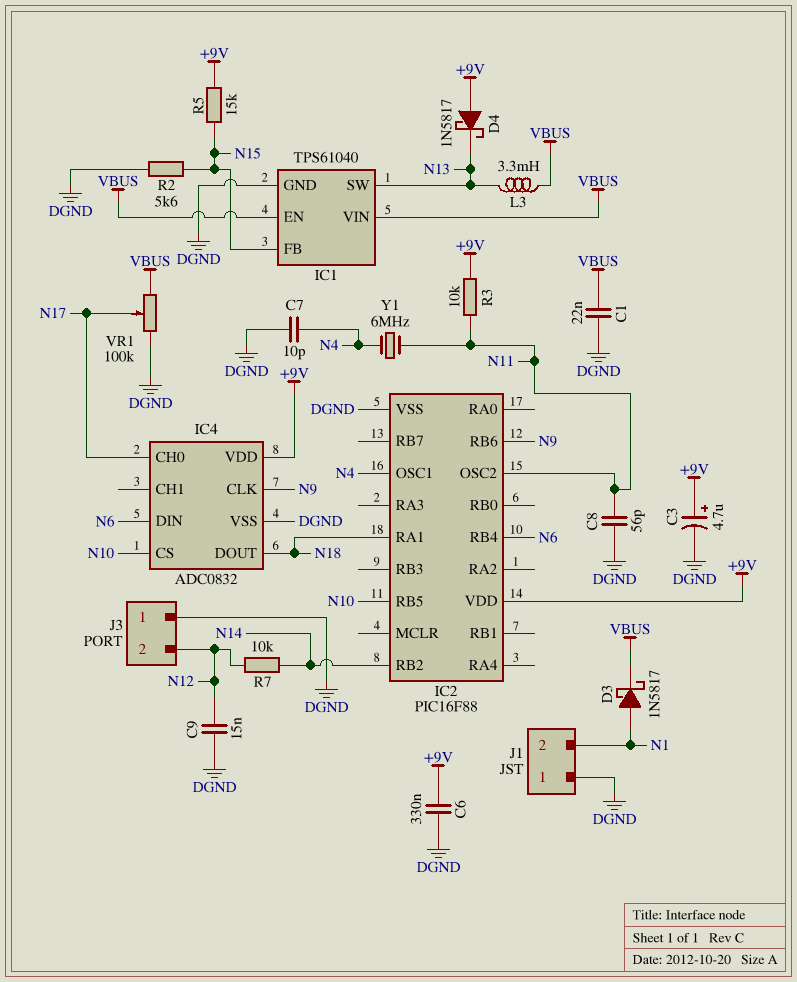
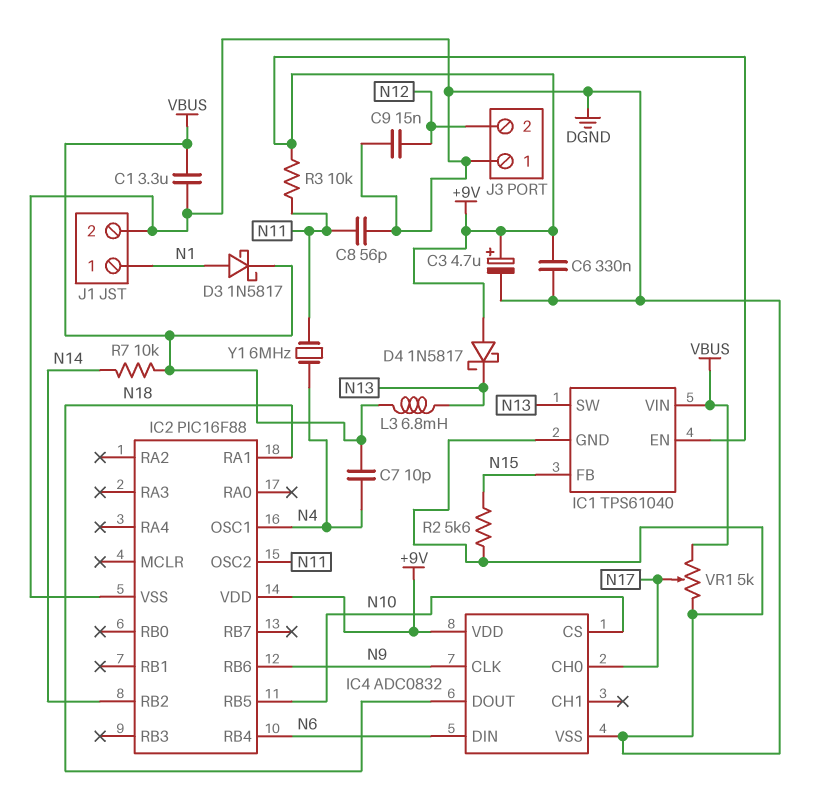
C1: 22nF (DGND, VBUS) -> 3.3uF (DGND, VBUS)
C7: 10pF (DGND, N4) -> 10pF (N4, VBUS)
IC1 pin EN: VBUS -> +9V
J1 pin 1: DGND -> N1
J1 pin 2: N1 -> DGND
L3: 3.3mH (N13, VBUS) -> 6.8mH (N13, VBUS)
R5: 15k (+9V, N15) -> none
R7: 10k (N12, N14) -> 10k (N14, VBUS)
VR1: 100k (DGND, VBUS, wiper N17) -> 5k (DGND, VBUS, wiper N17)

